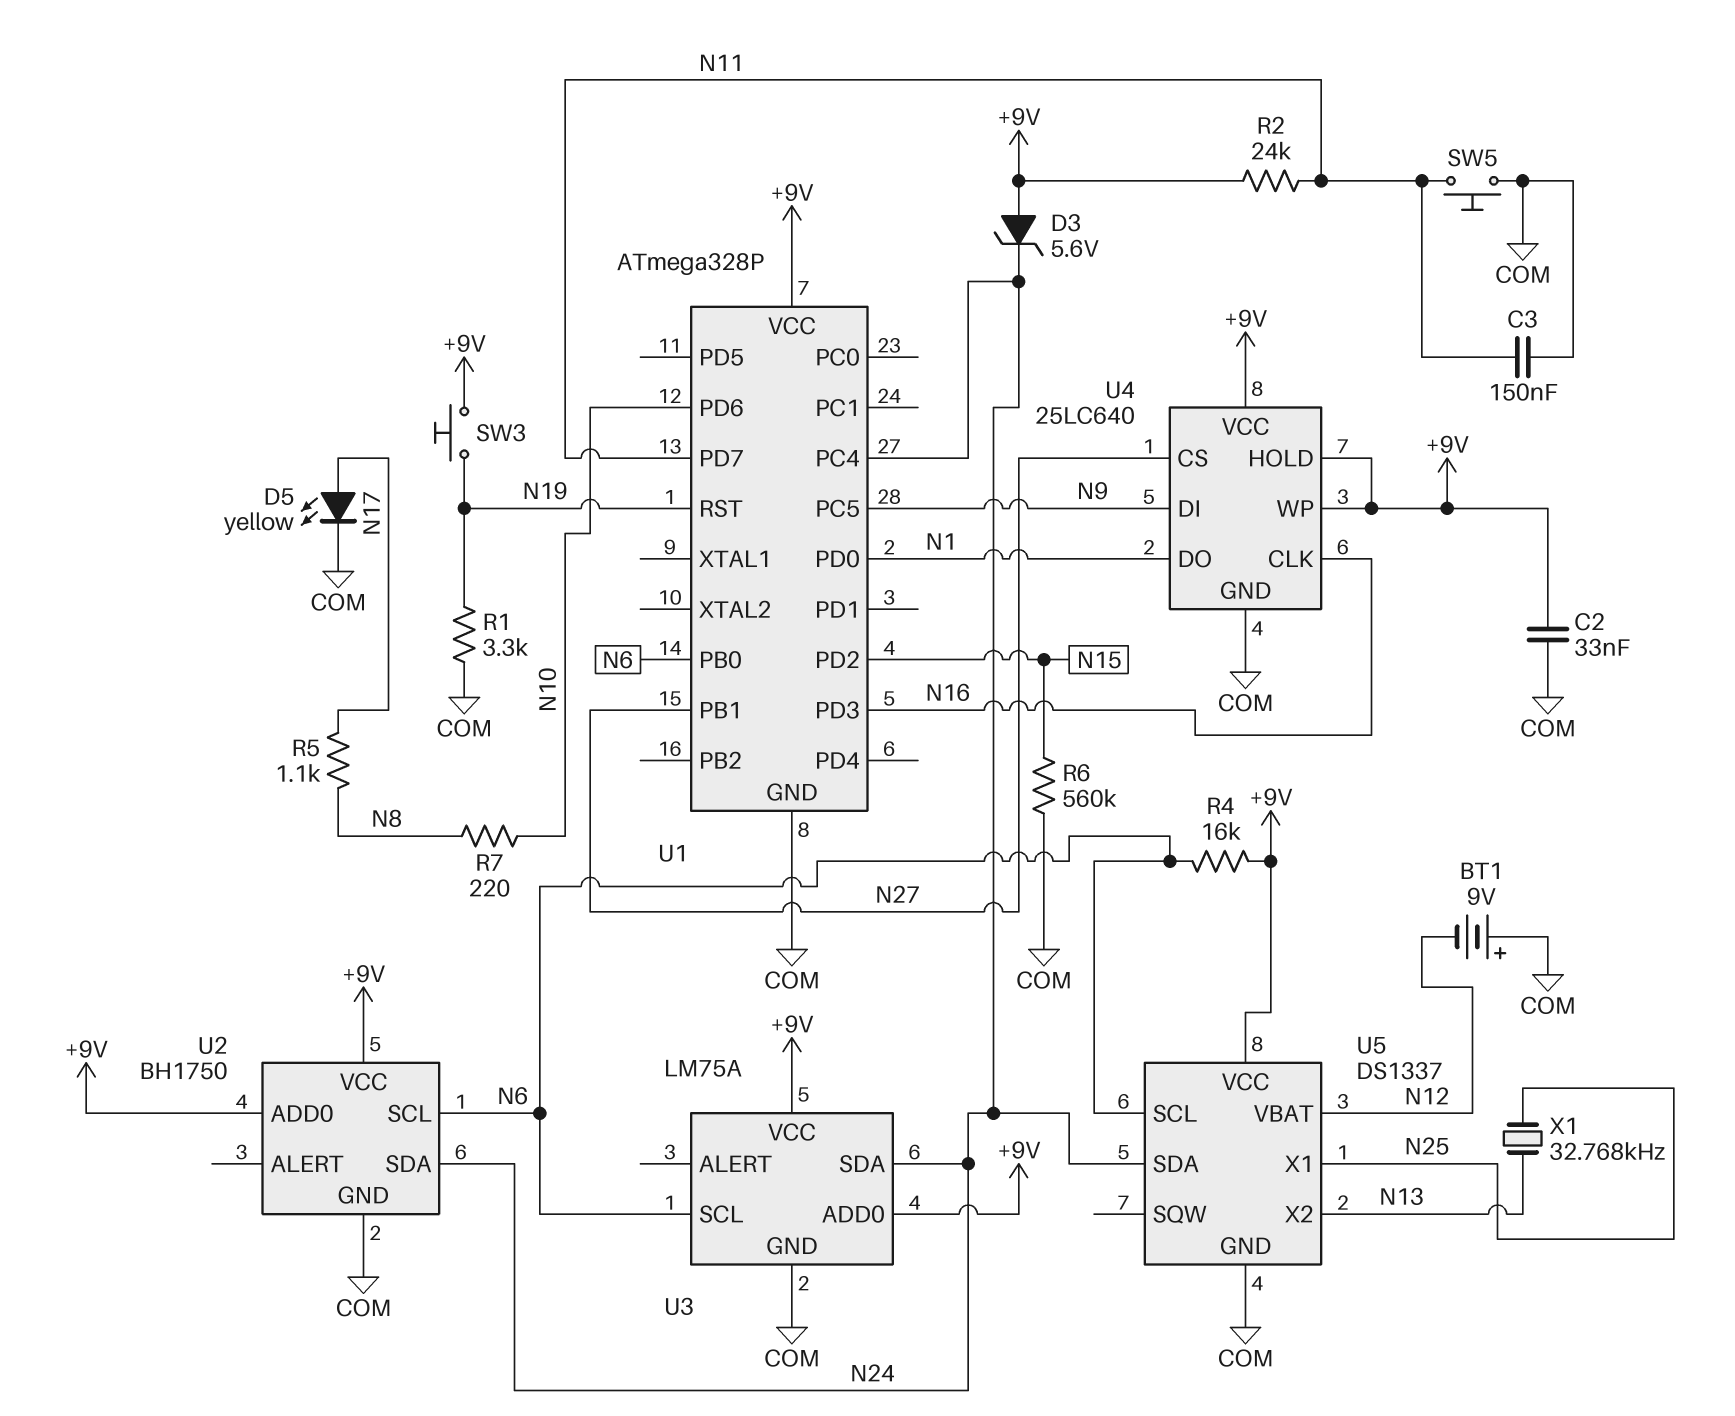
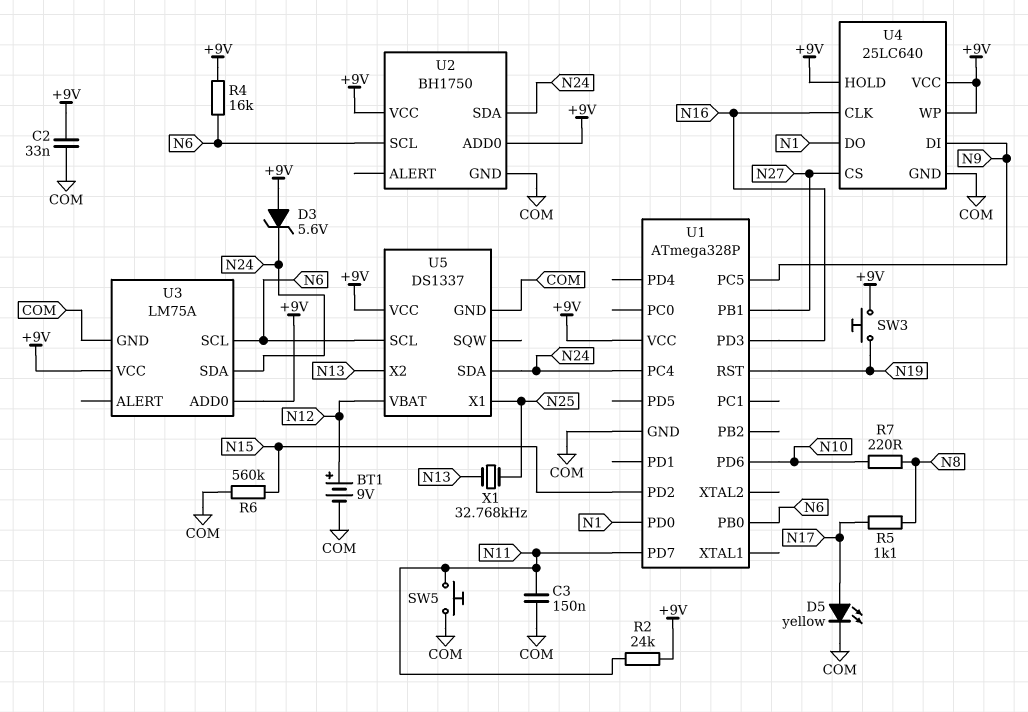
BT1: 9V (plus COM, minus N12) -> 9V (plus N12, minus COM)
R1: 3.3k (COM, N19) -> none

